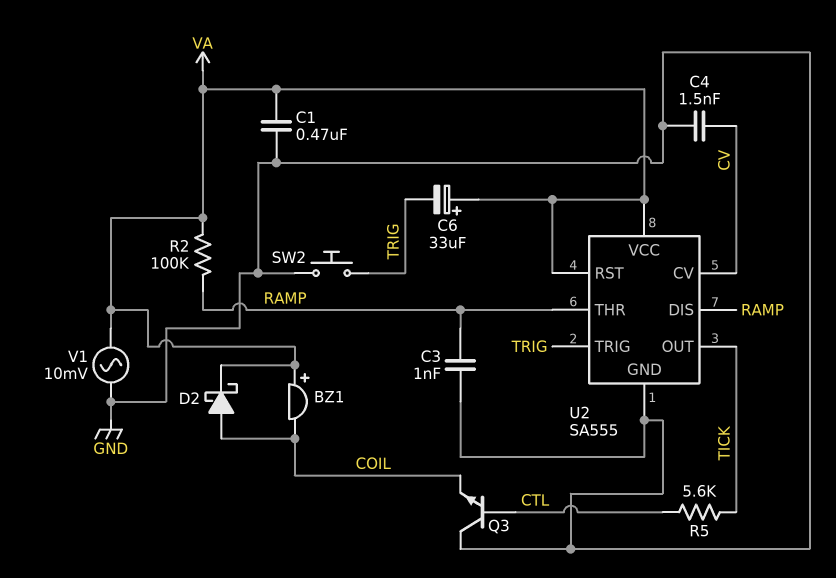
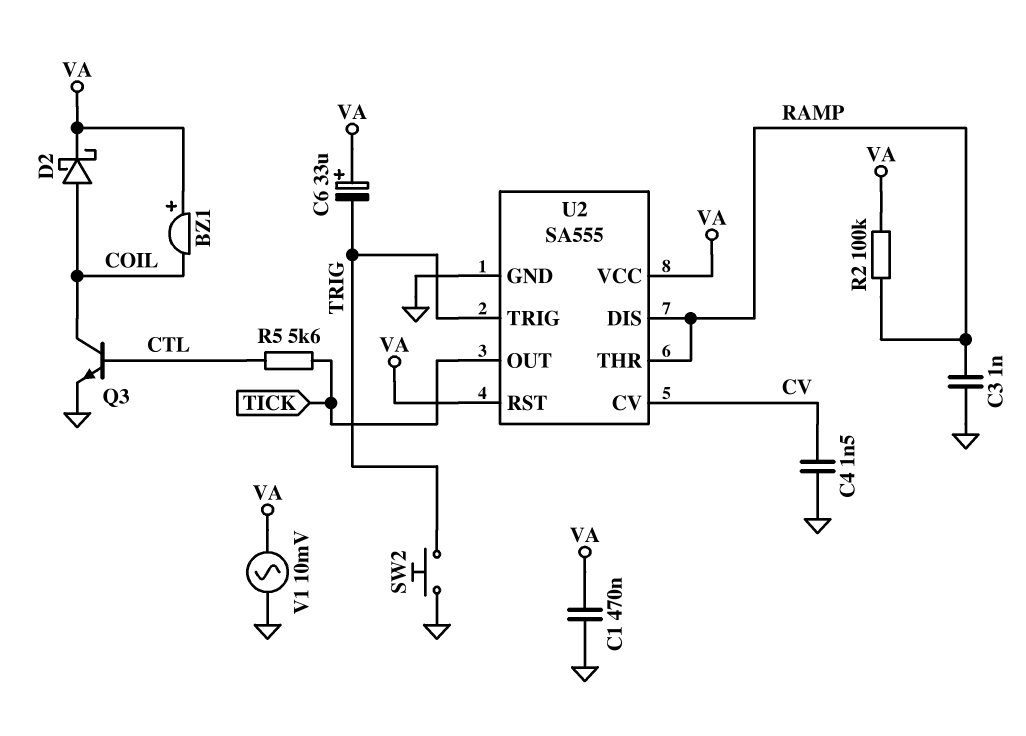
Q3: NPN (B CTL, C GND, E COIL) -> NPN (B CTL, C COIL, E GND)

